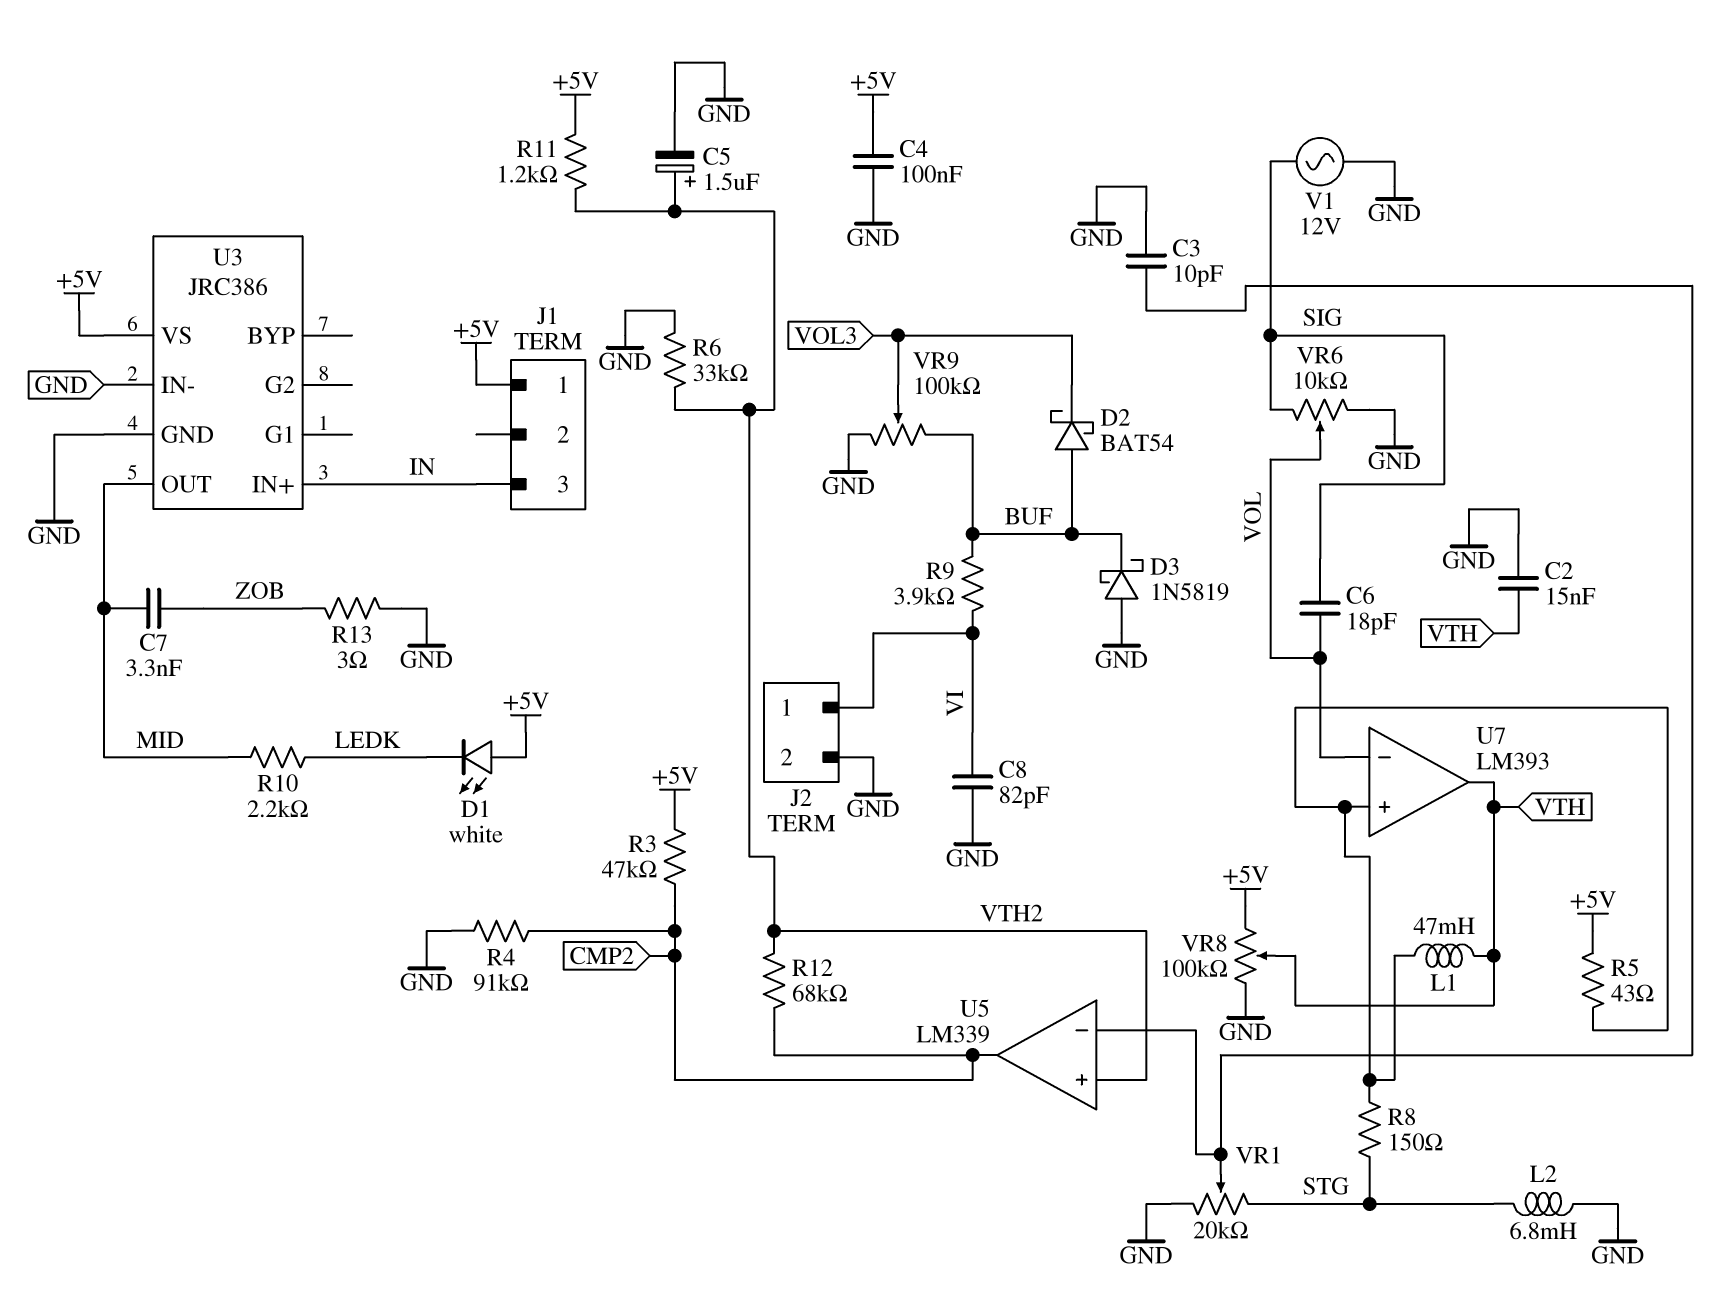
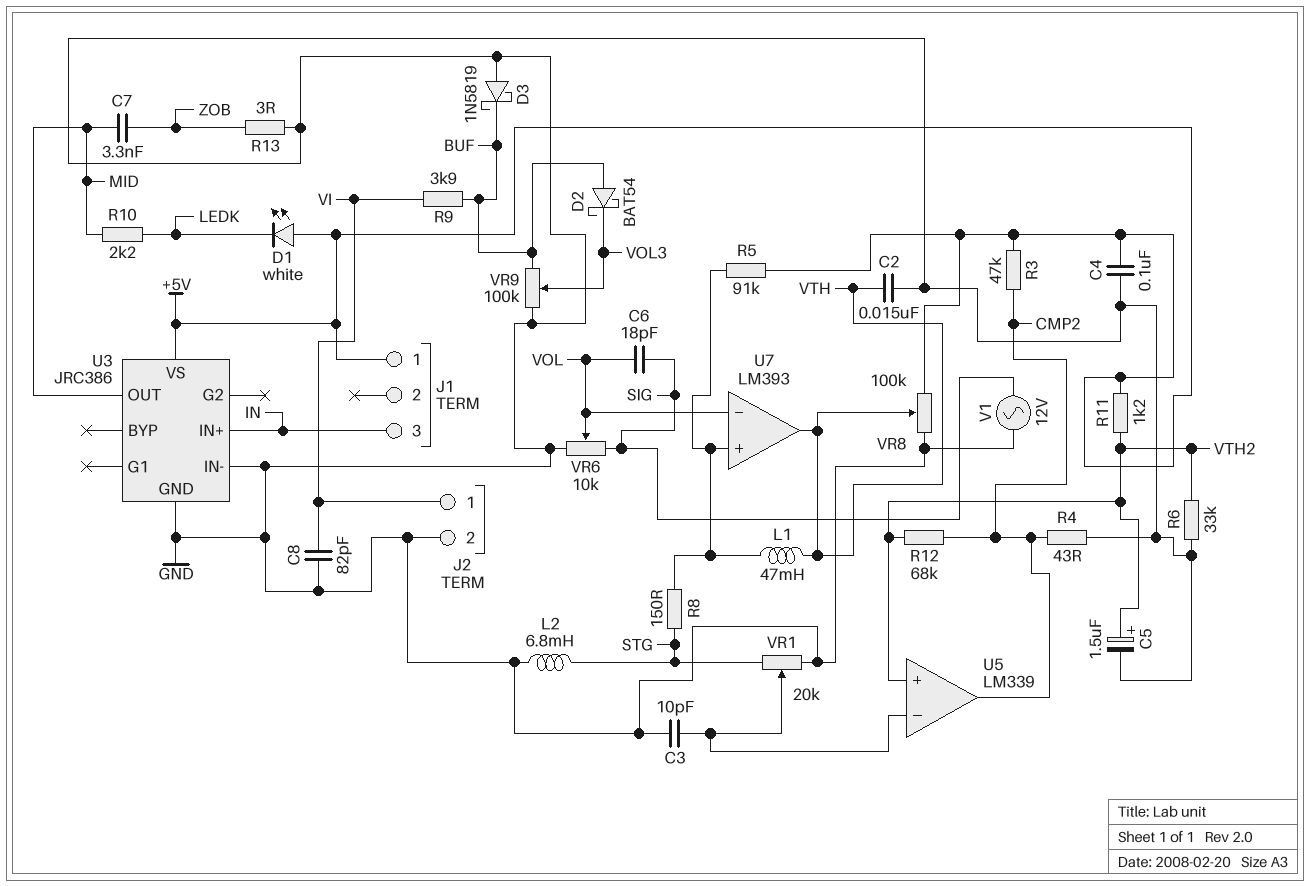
R4: 91k (CMP2, GND) -> 43 (CMP2, GND)
R5: 43 (+5V, U7/in+) -> 91k (+5V, U7/in+)

